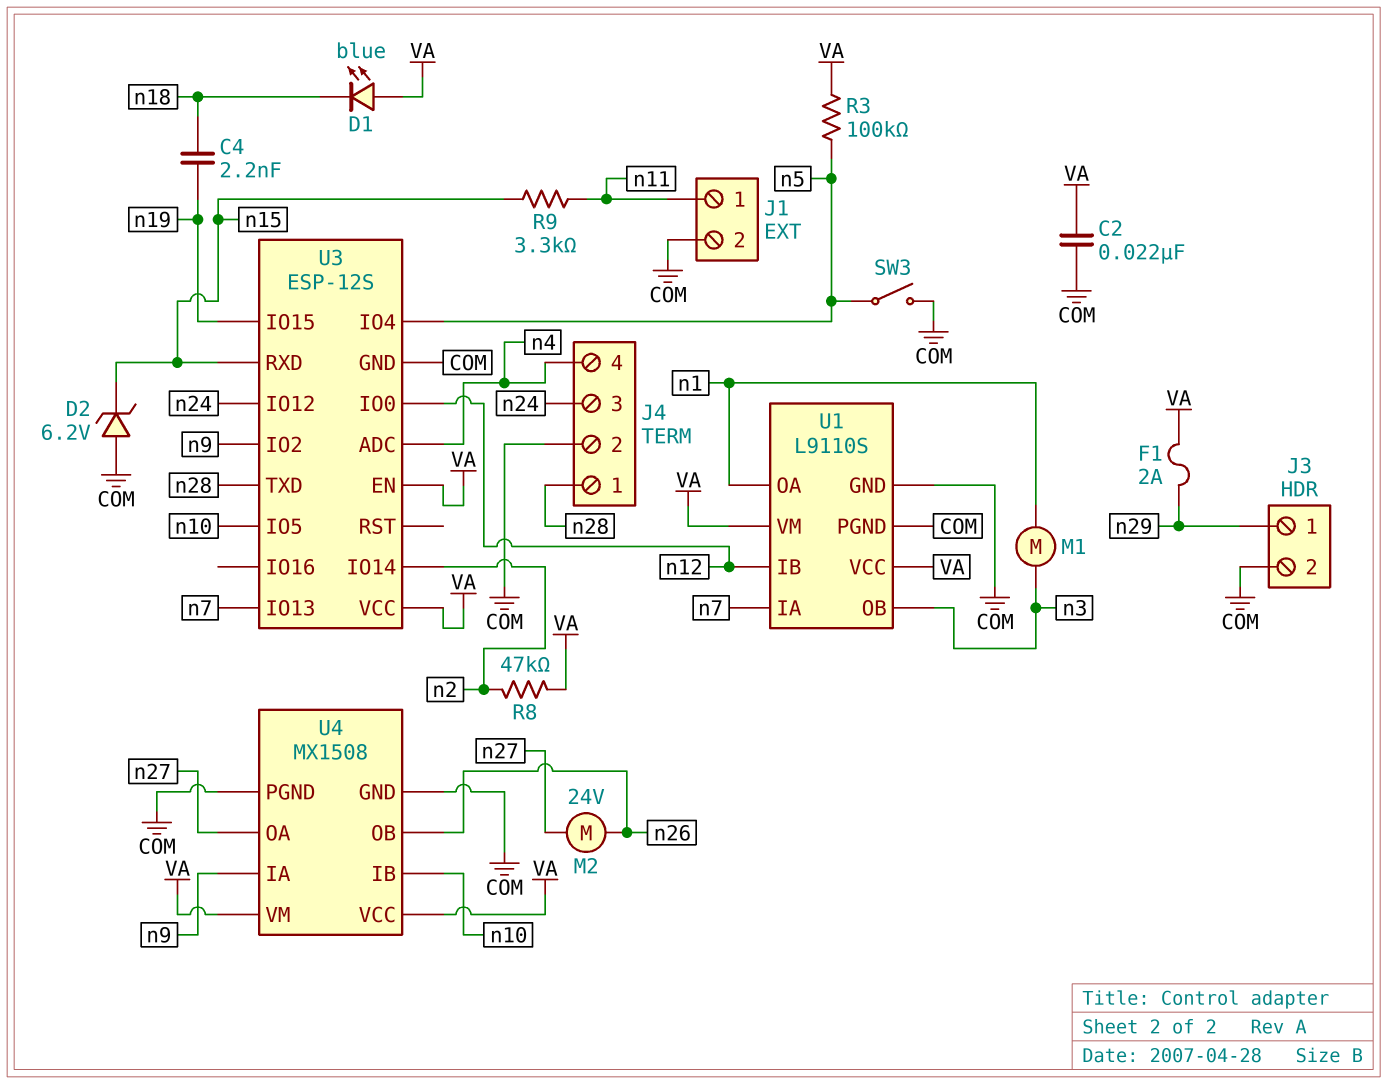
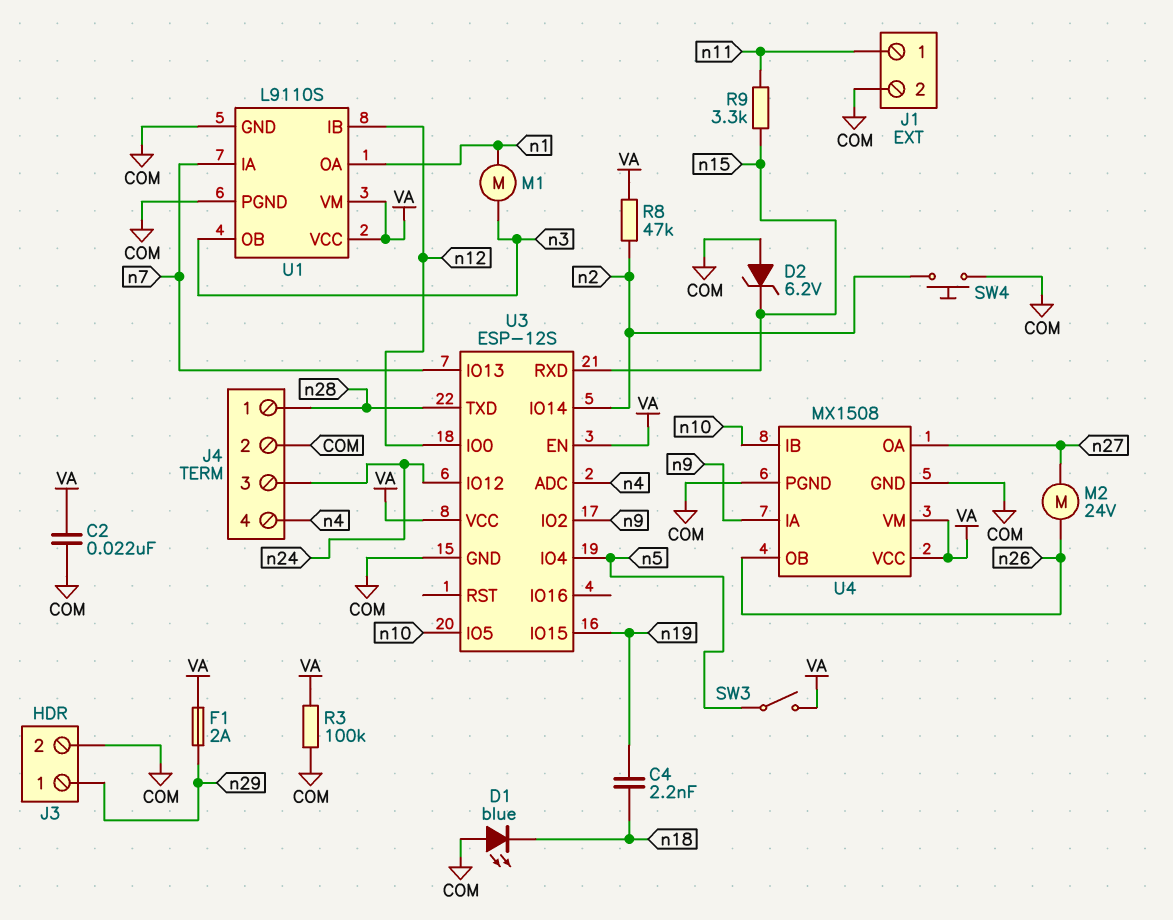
D1: LED blue (A VA, K n18) -> LED blue (A COM, K n18)
R3: 100k (VA, n5) -> 100k (COM, VA)
SW3: switch (COM, n5) -> switch (VA, n5)
SW4: none -> button (COM, n2)

